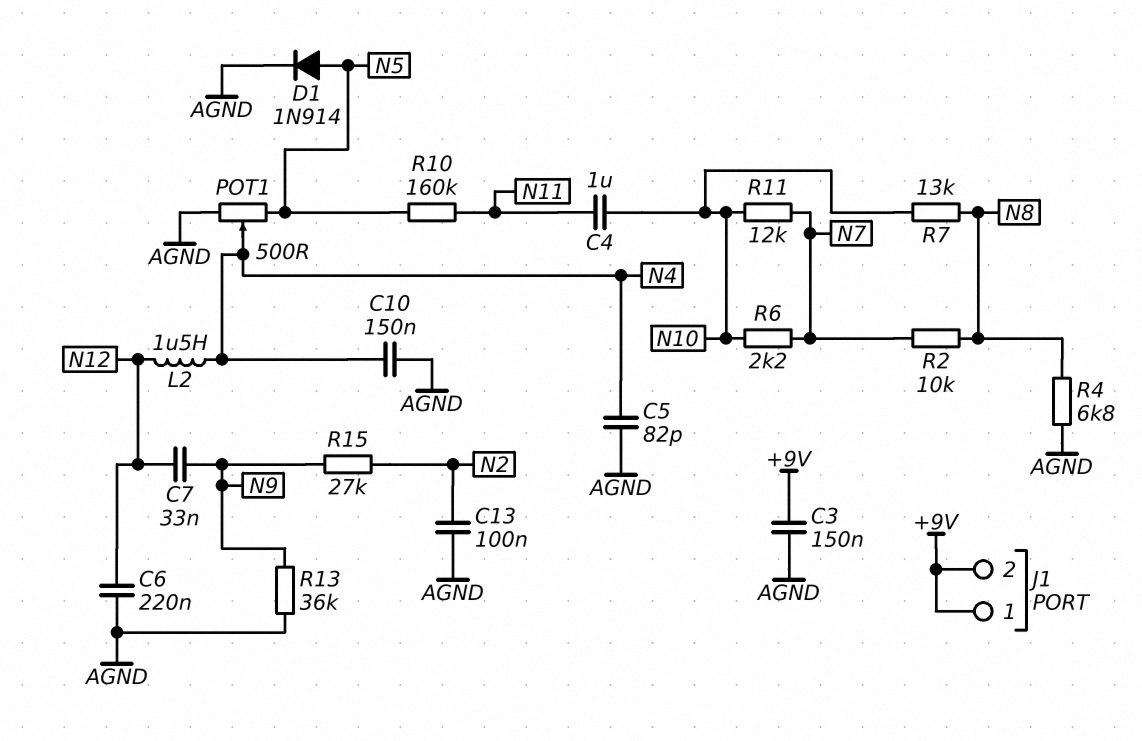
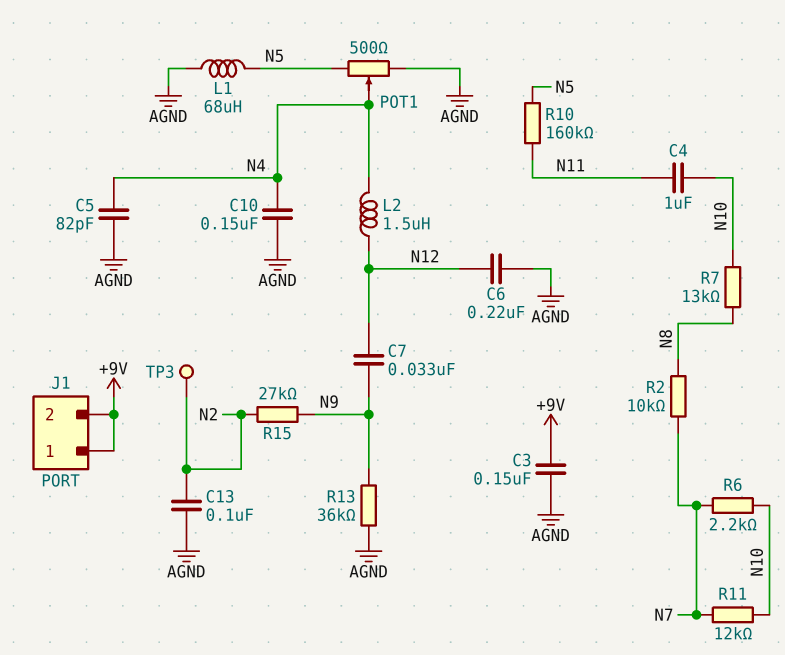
D1: diode 1N914 (A N5, K AGND) -> none
L1: none -> 68uH (AGND, N5)
R4: 6.8k (AGND, N8) -> none
TP3: none -> test point (N2)

